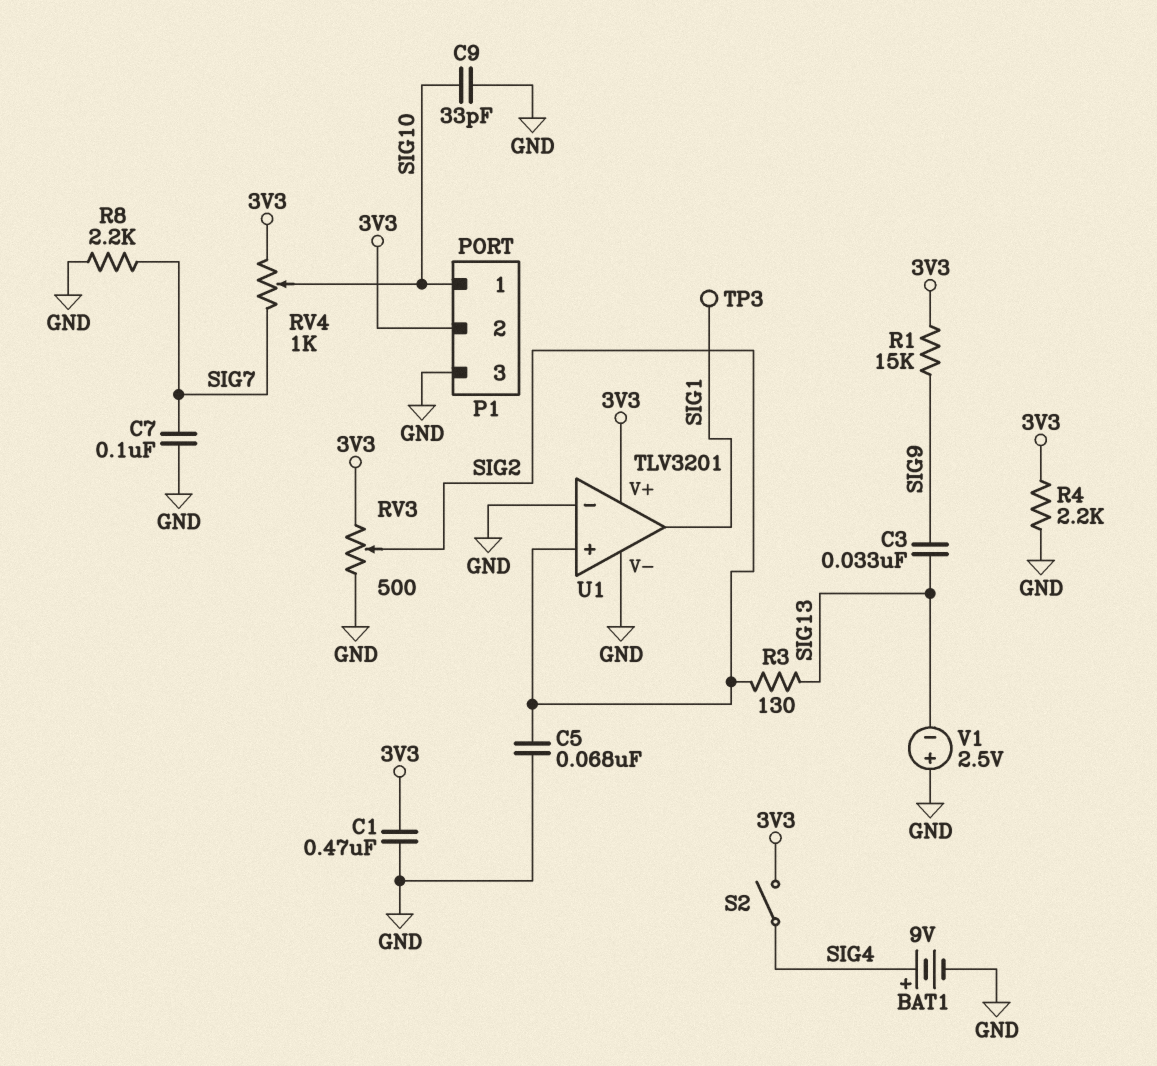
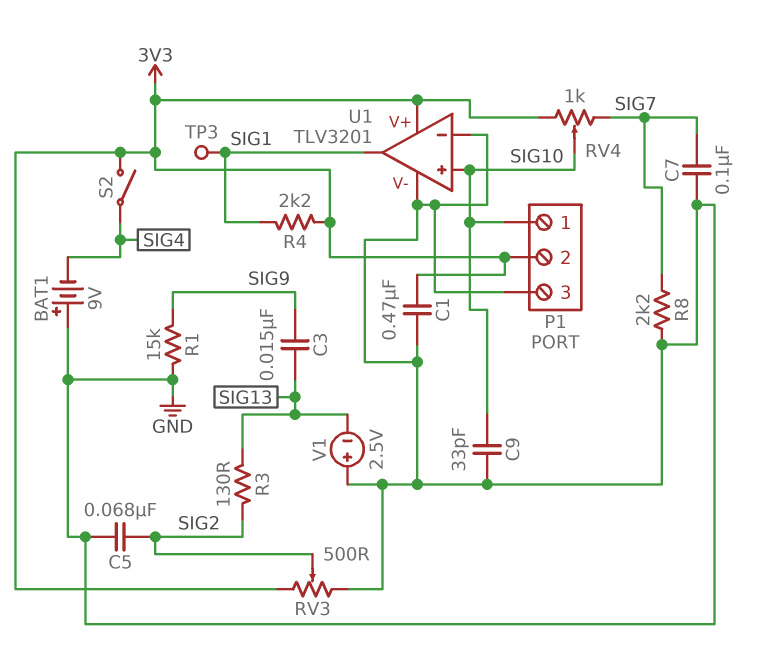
BAT1: 9V (plus SIG4, minus GND) -> 9V (plus GND, minus SIG4)
C3: 33nF (SIG9, SIG13) -> 15nF (SIG9, SIG13)
R1: 15k (3V3, SIG9) -> 15k (GND, SIG9)
R4: 2.2k (3V3, GND) -> 2.2k (3V3, SIG1)
U1 pin in+: SIG2 -> SIG10

